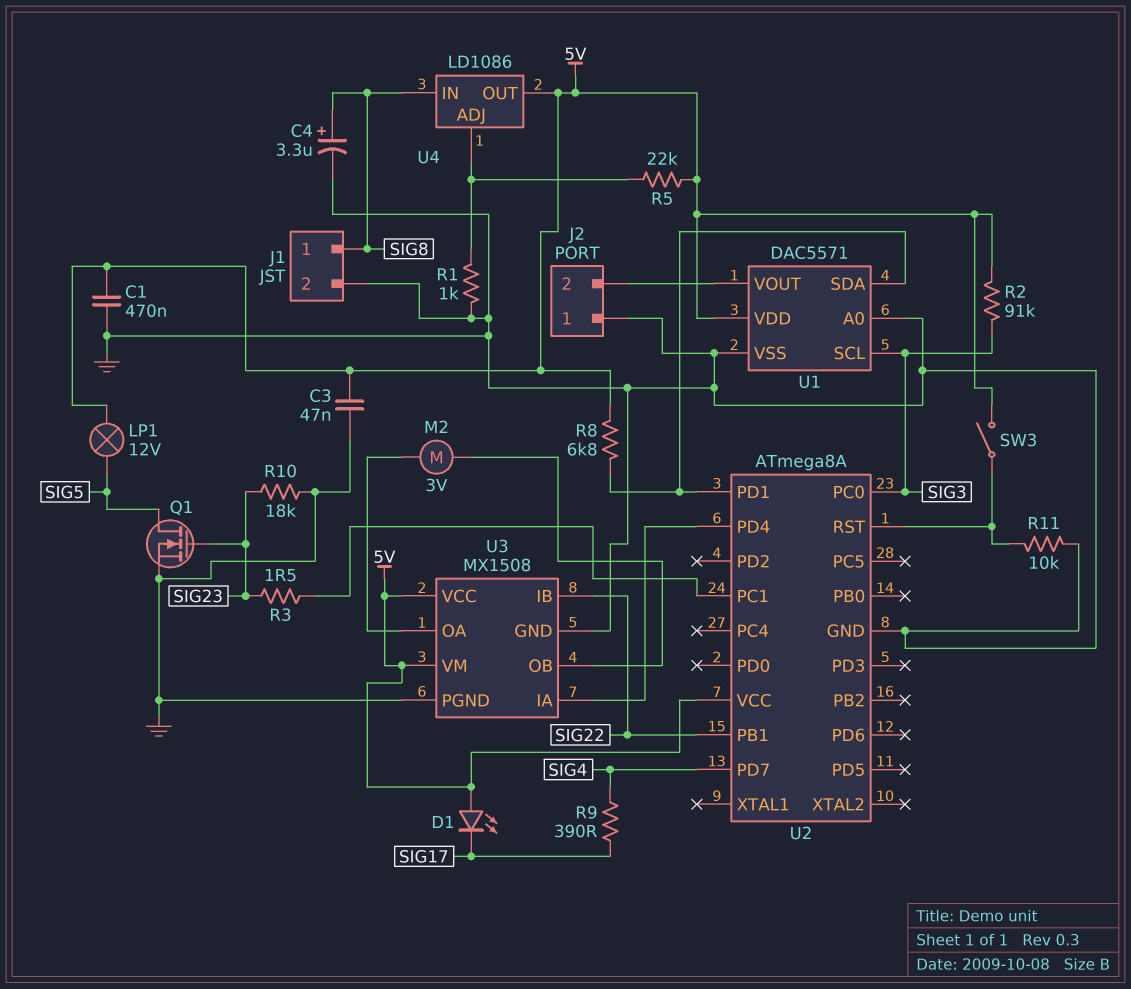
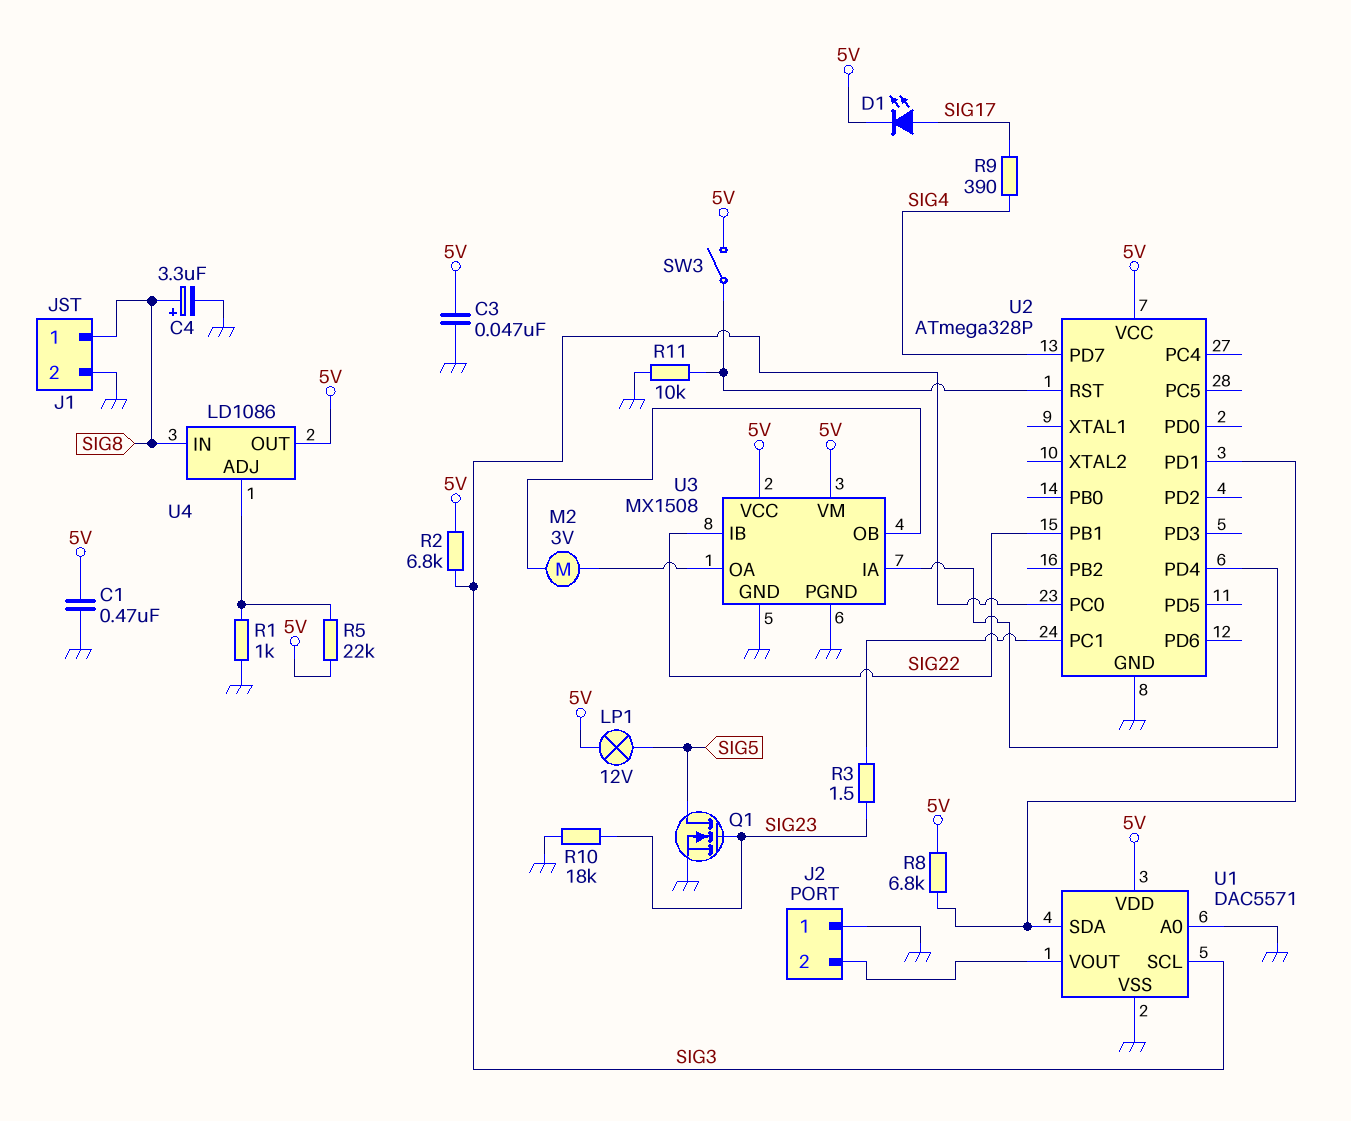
D1: LED (A 5V, K SIG17) -> LED (A SIG17, K 5V)
R2: 91k (5V, SIG3) -> 6.8k (5V, SIG3)
U2: ATmega8A -> ATmega328P

